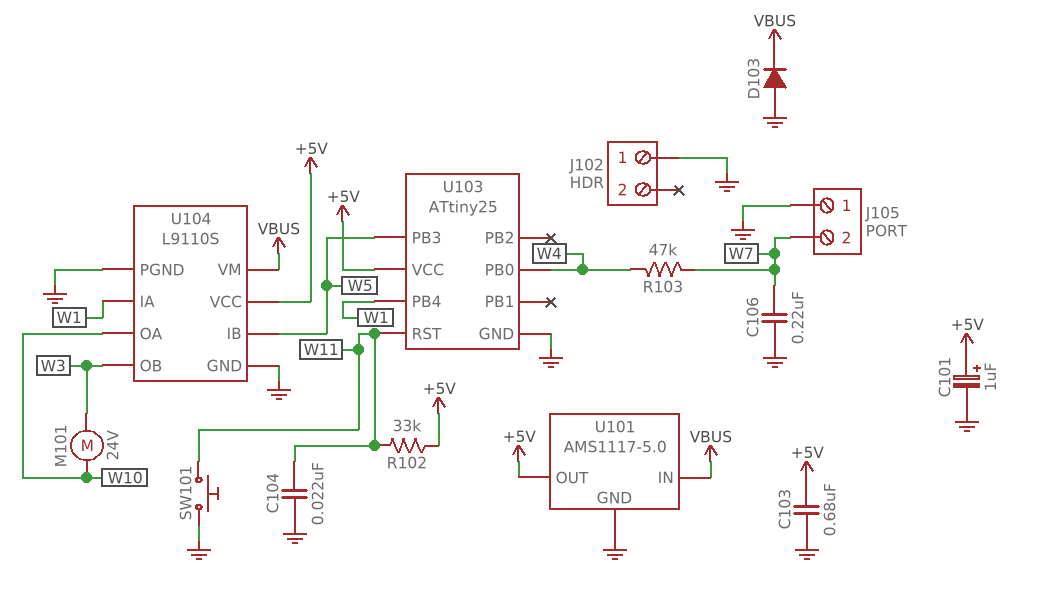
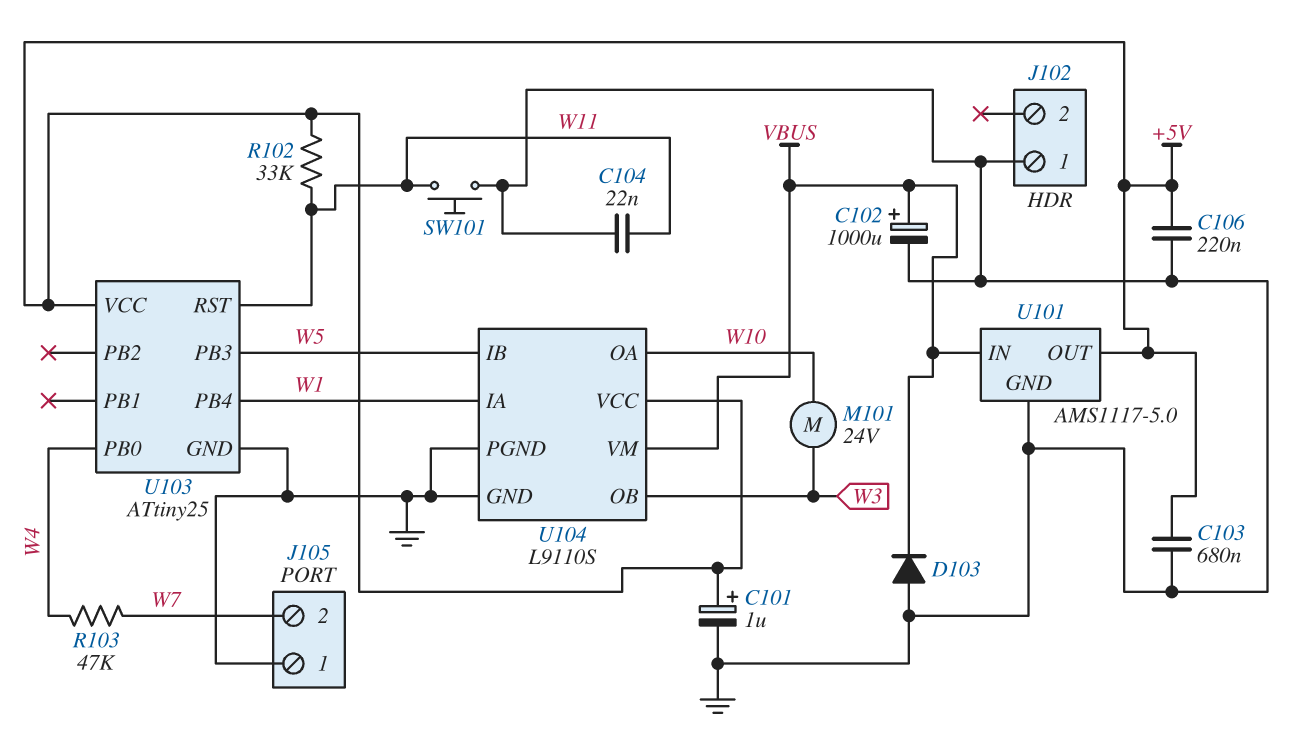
C102: none -> 1000uF (plus VBUS, minus GND)
C106: 220nF (GND, W7) -> 220nF (+5V, GND)

